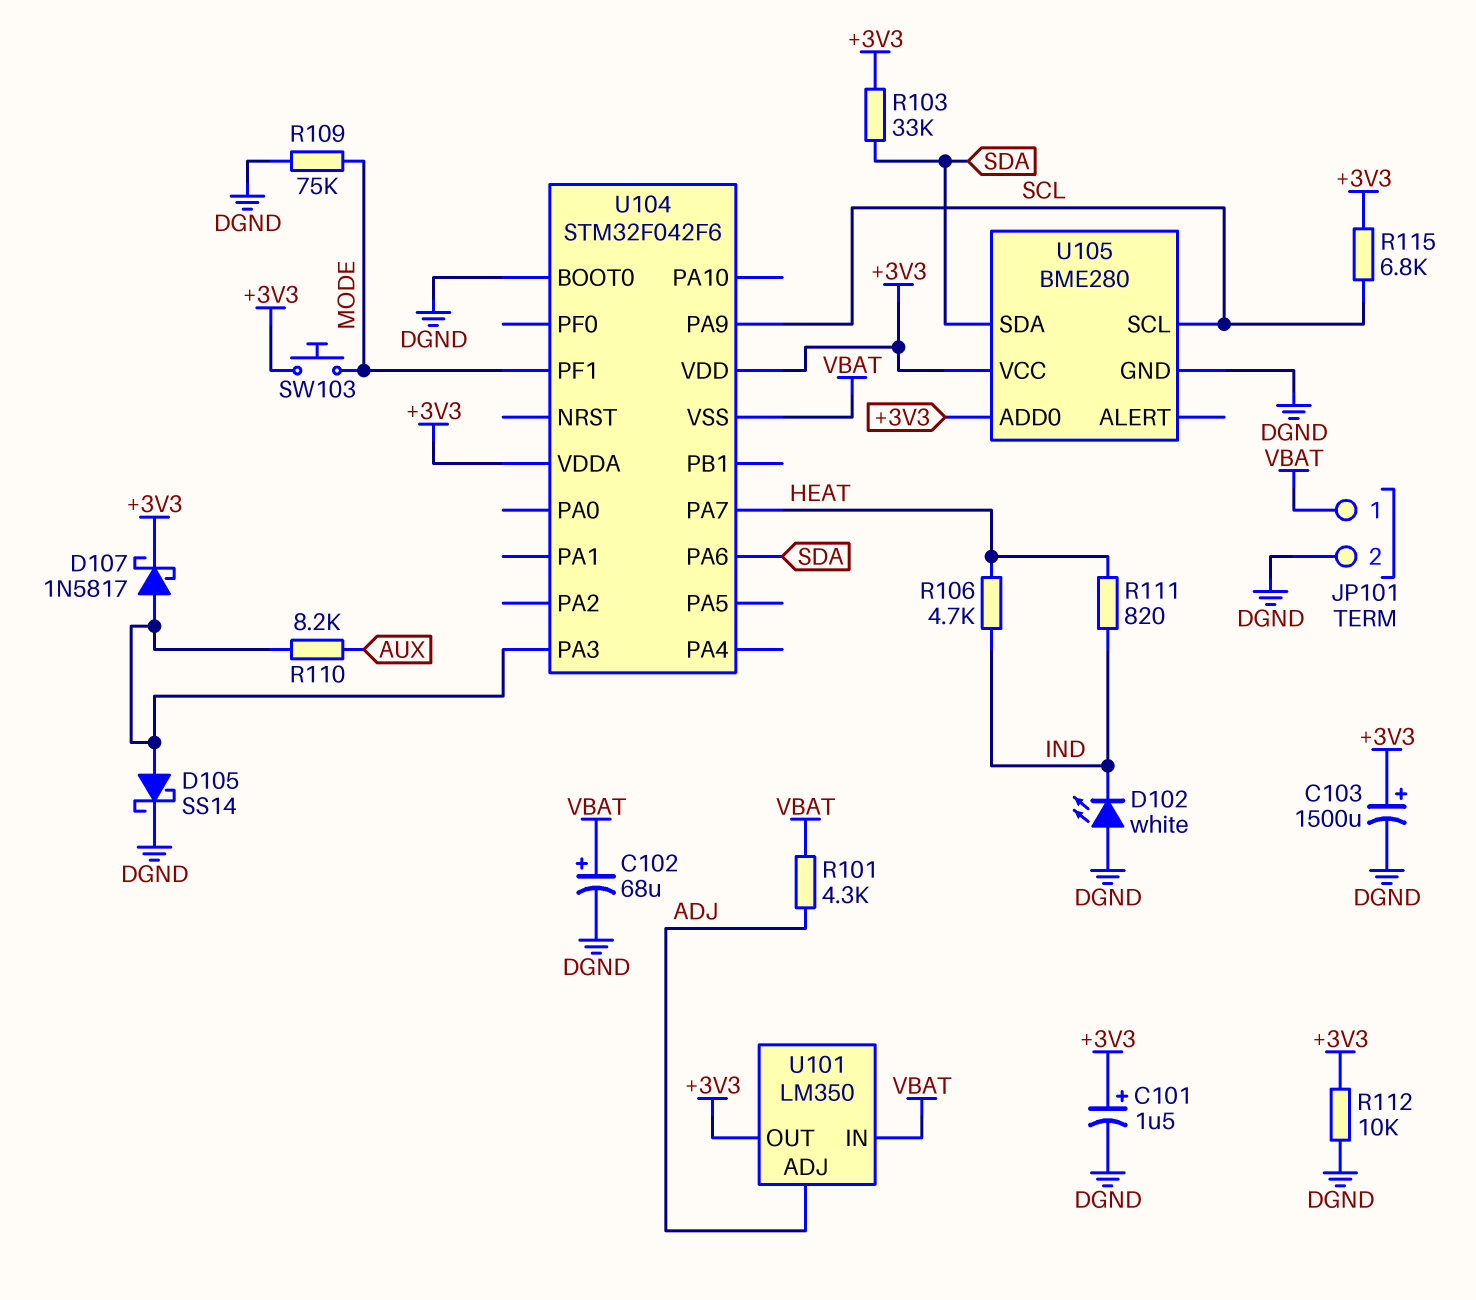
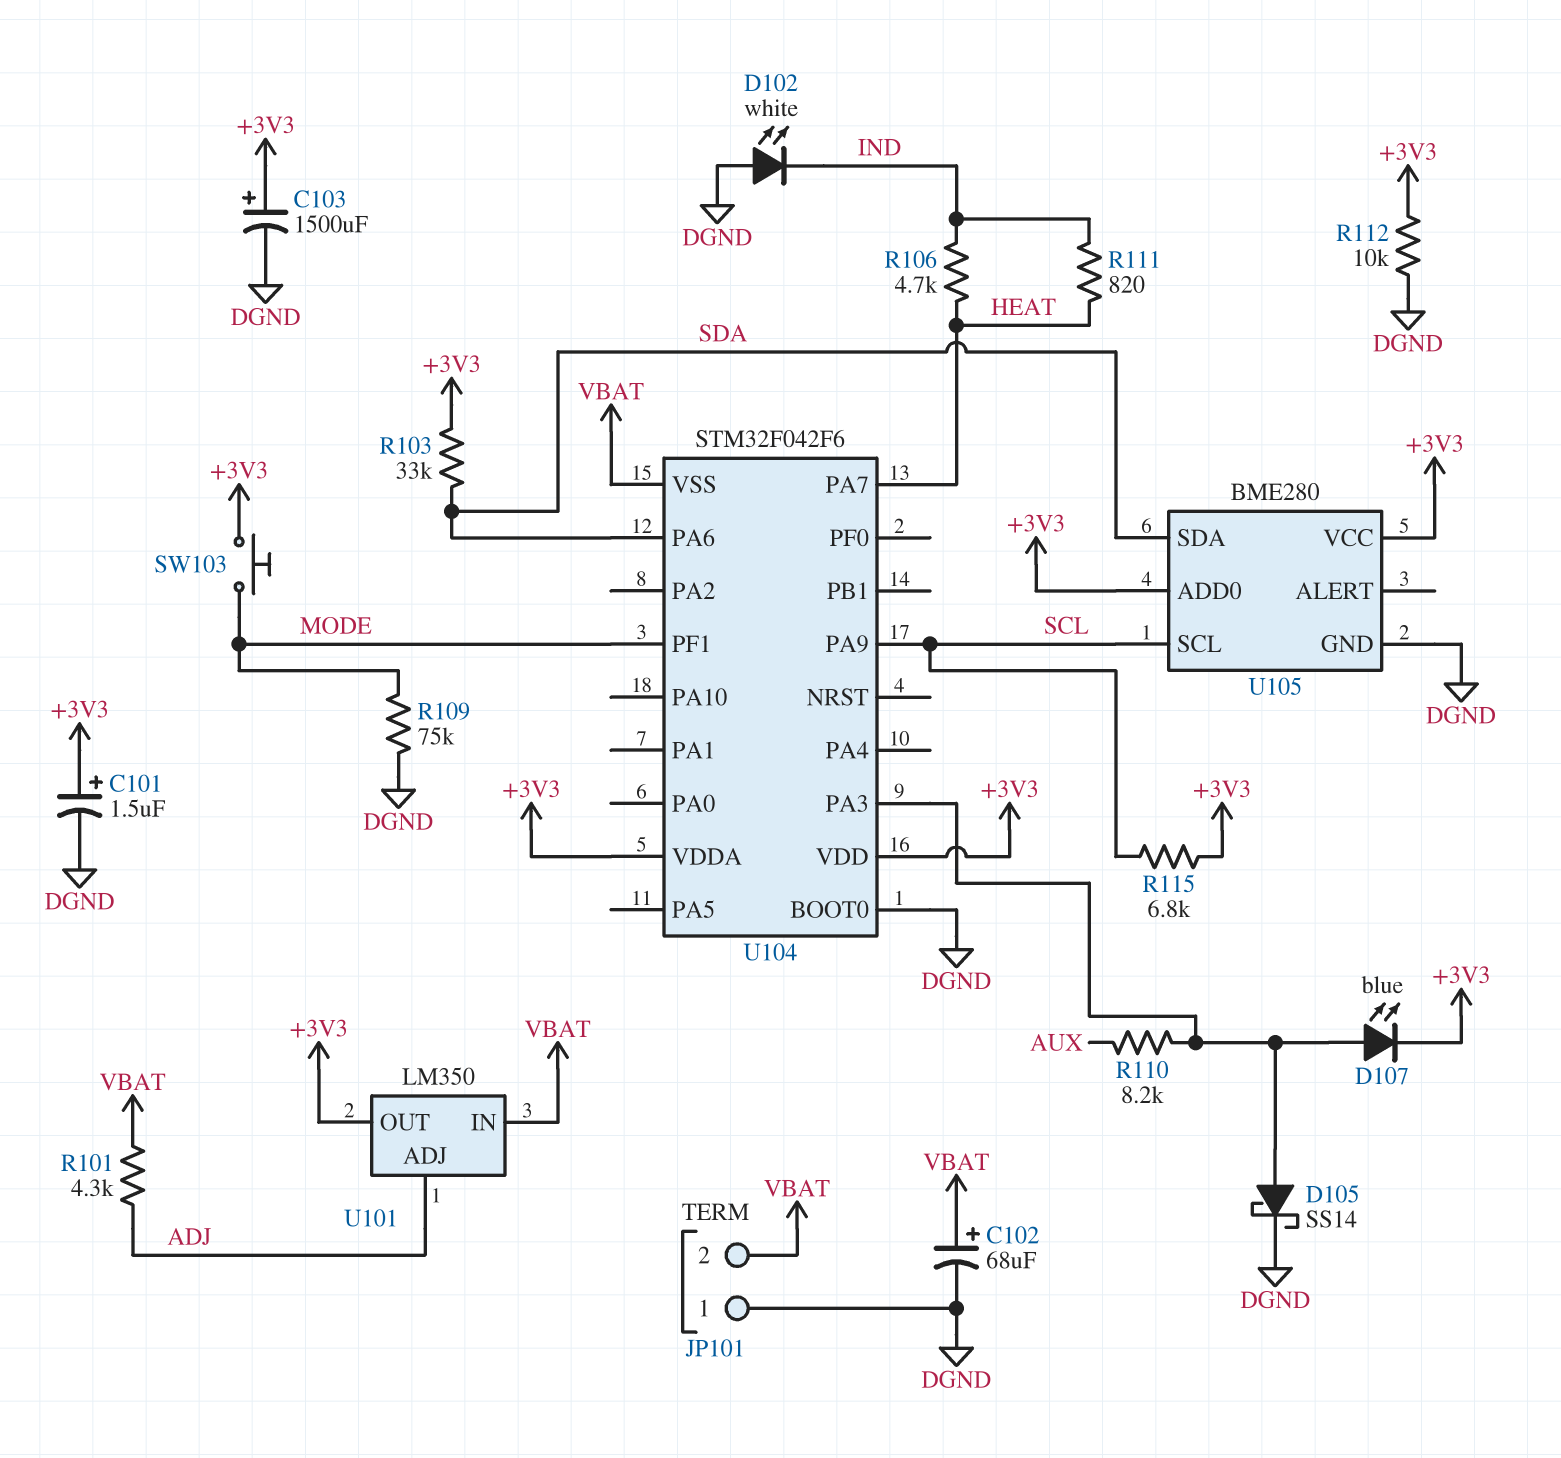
D107: schottky 1N5817 (A U104/PA3, K +3V3) -> LED blue (A U104/PA3, K +3V3)
JP101 pin 1: VBAT -> DGND
JP101 pin 2: DGND -> VBAT

